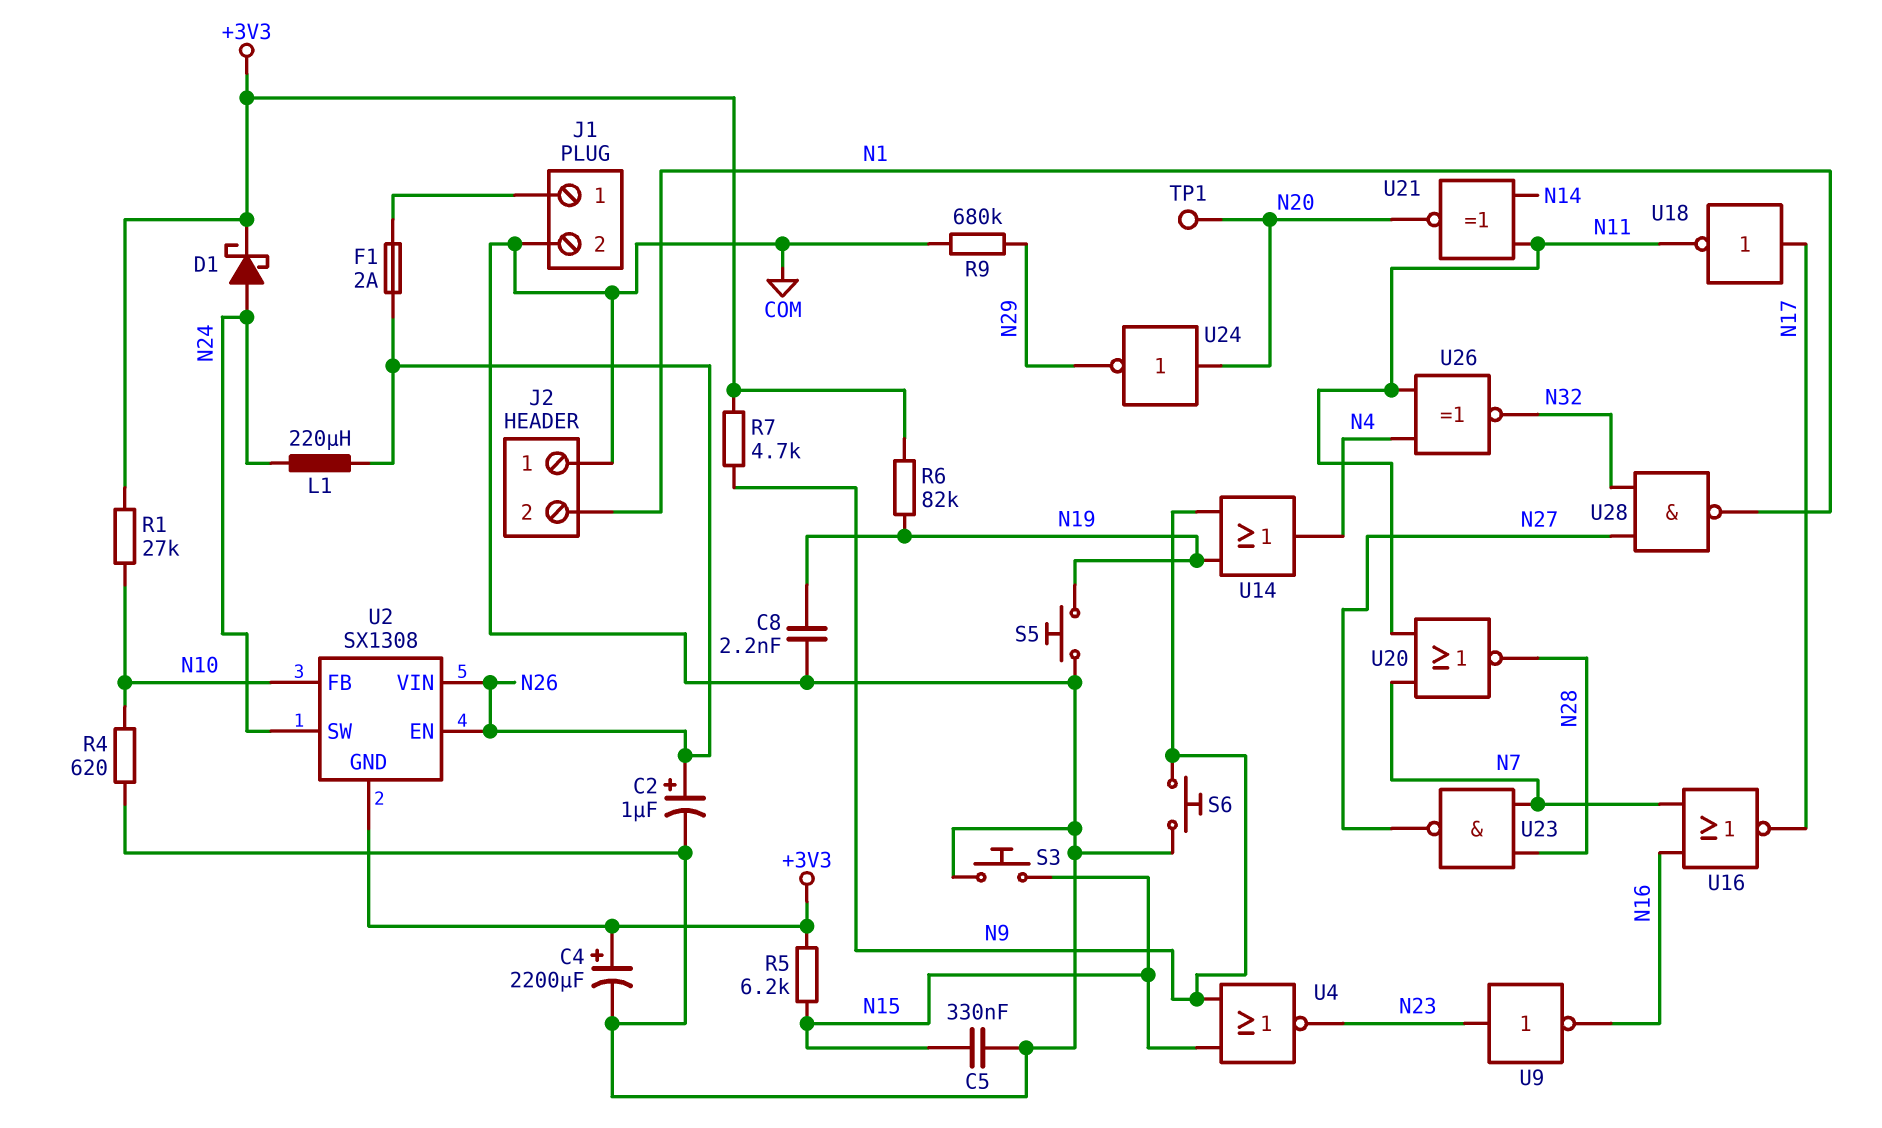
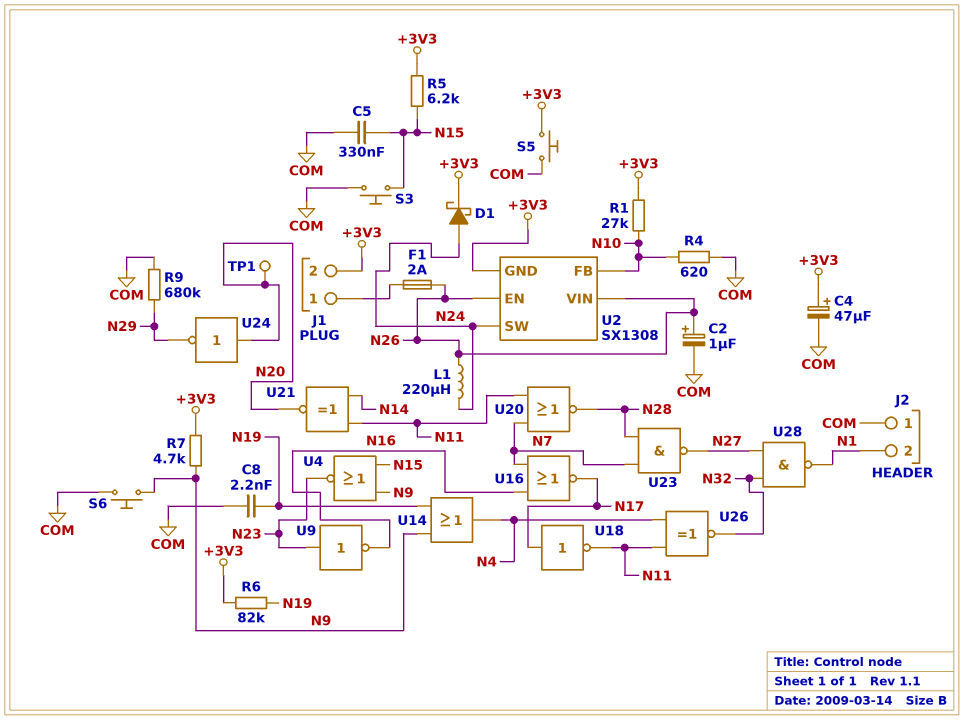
C4: 2200uF (plus +3V3, minus COM) -> 47uF (plus +3V3, minus COM)
J1 pin 2: COM -> +3V3
S5: button (COM, N19) -> button (+3V3, COM)

